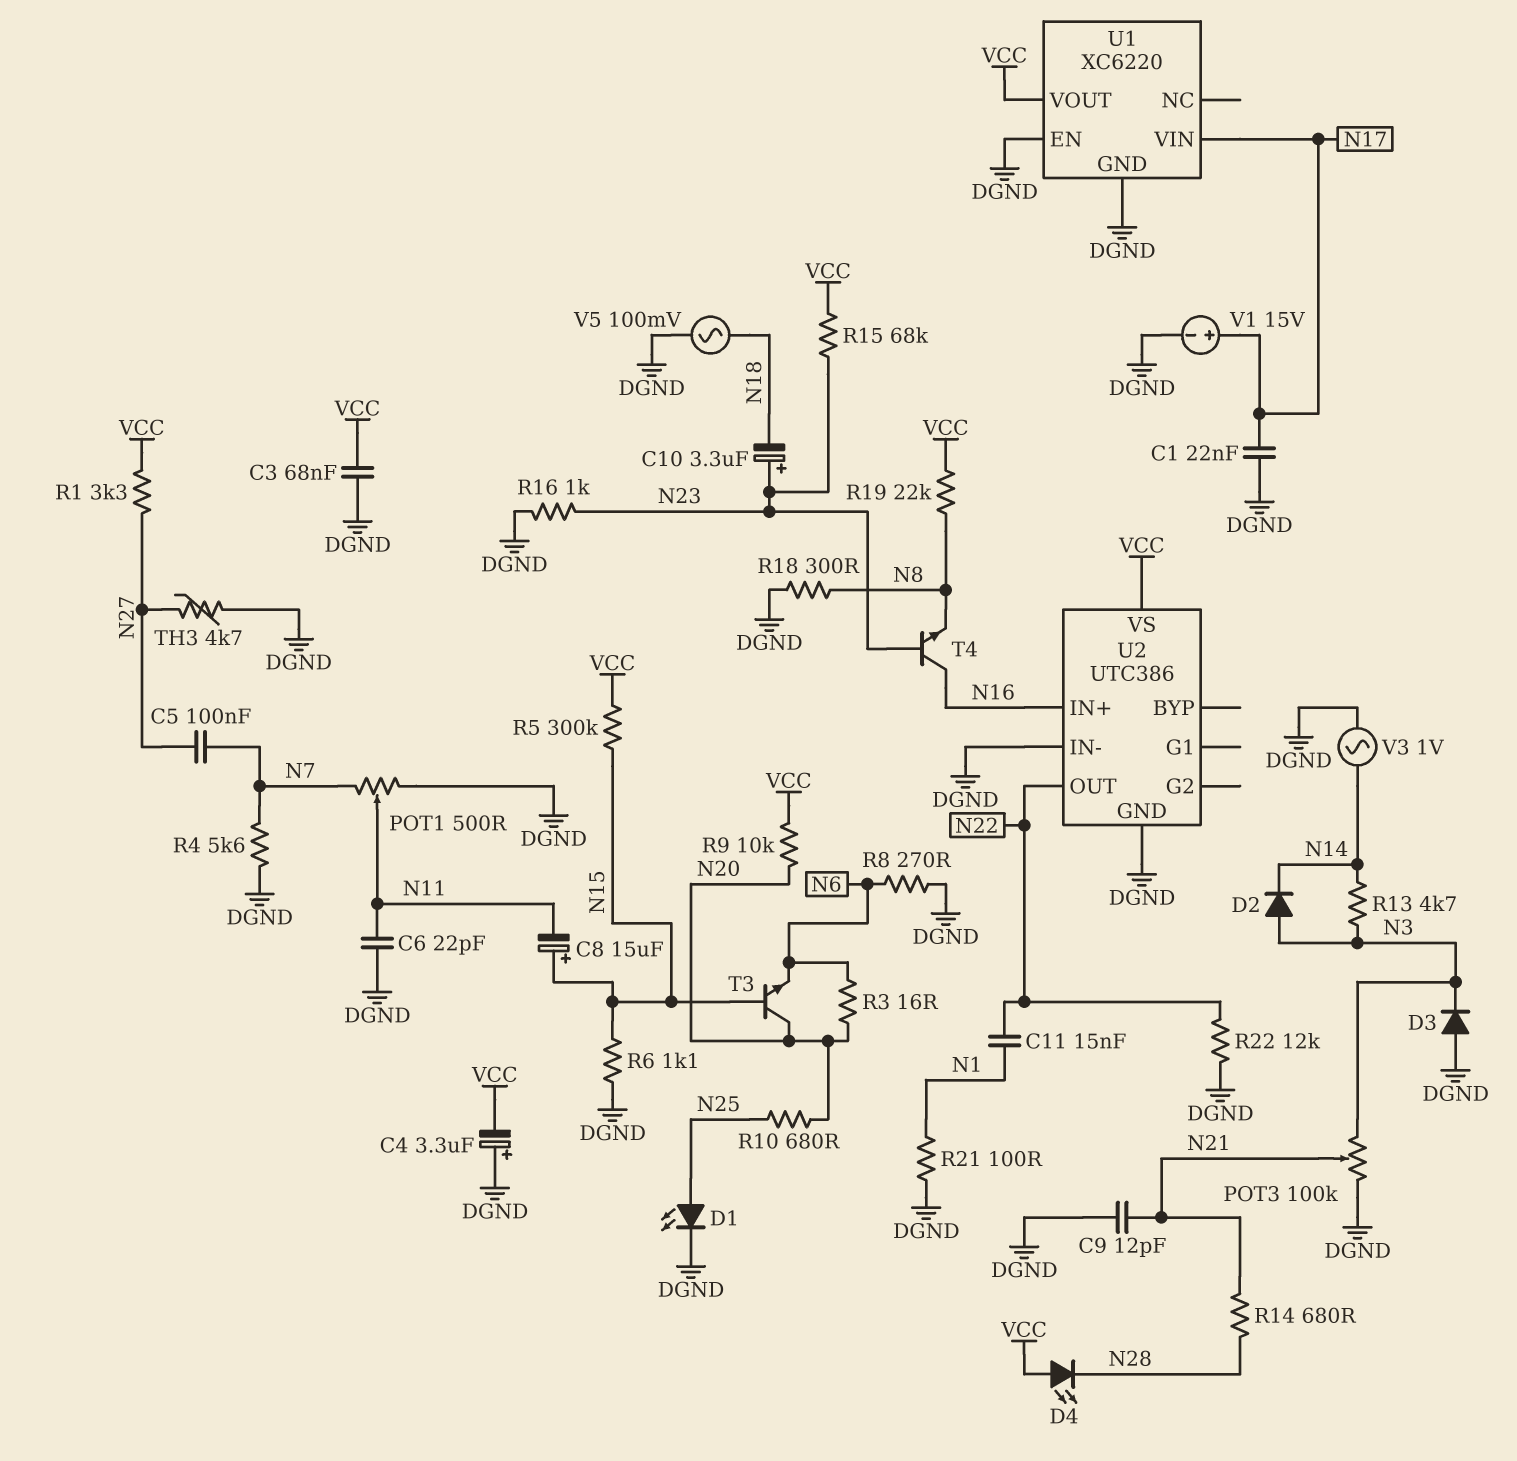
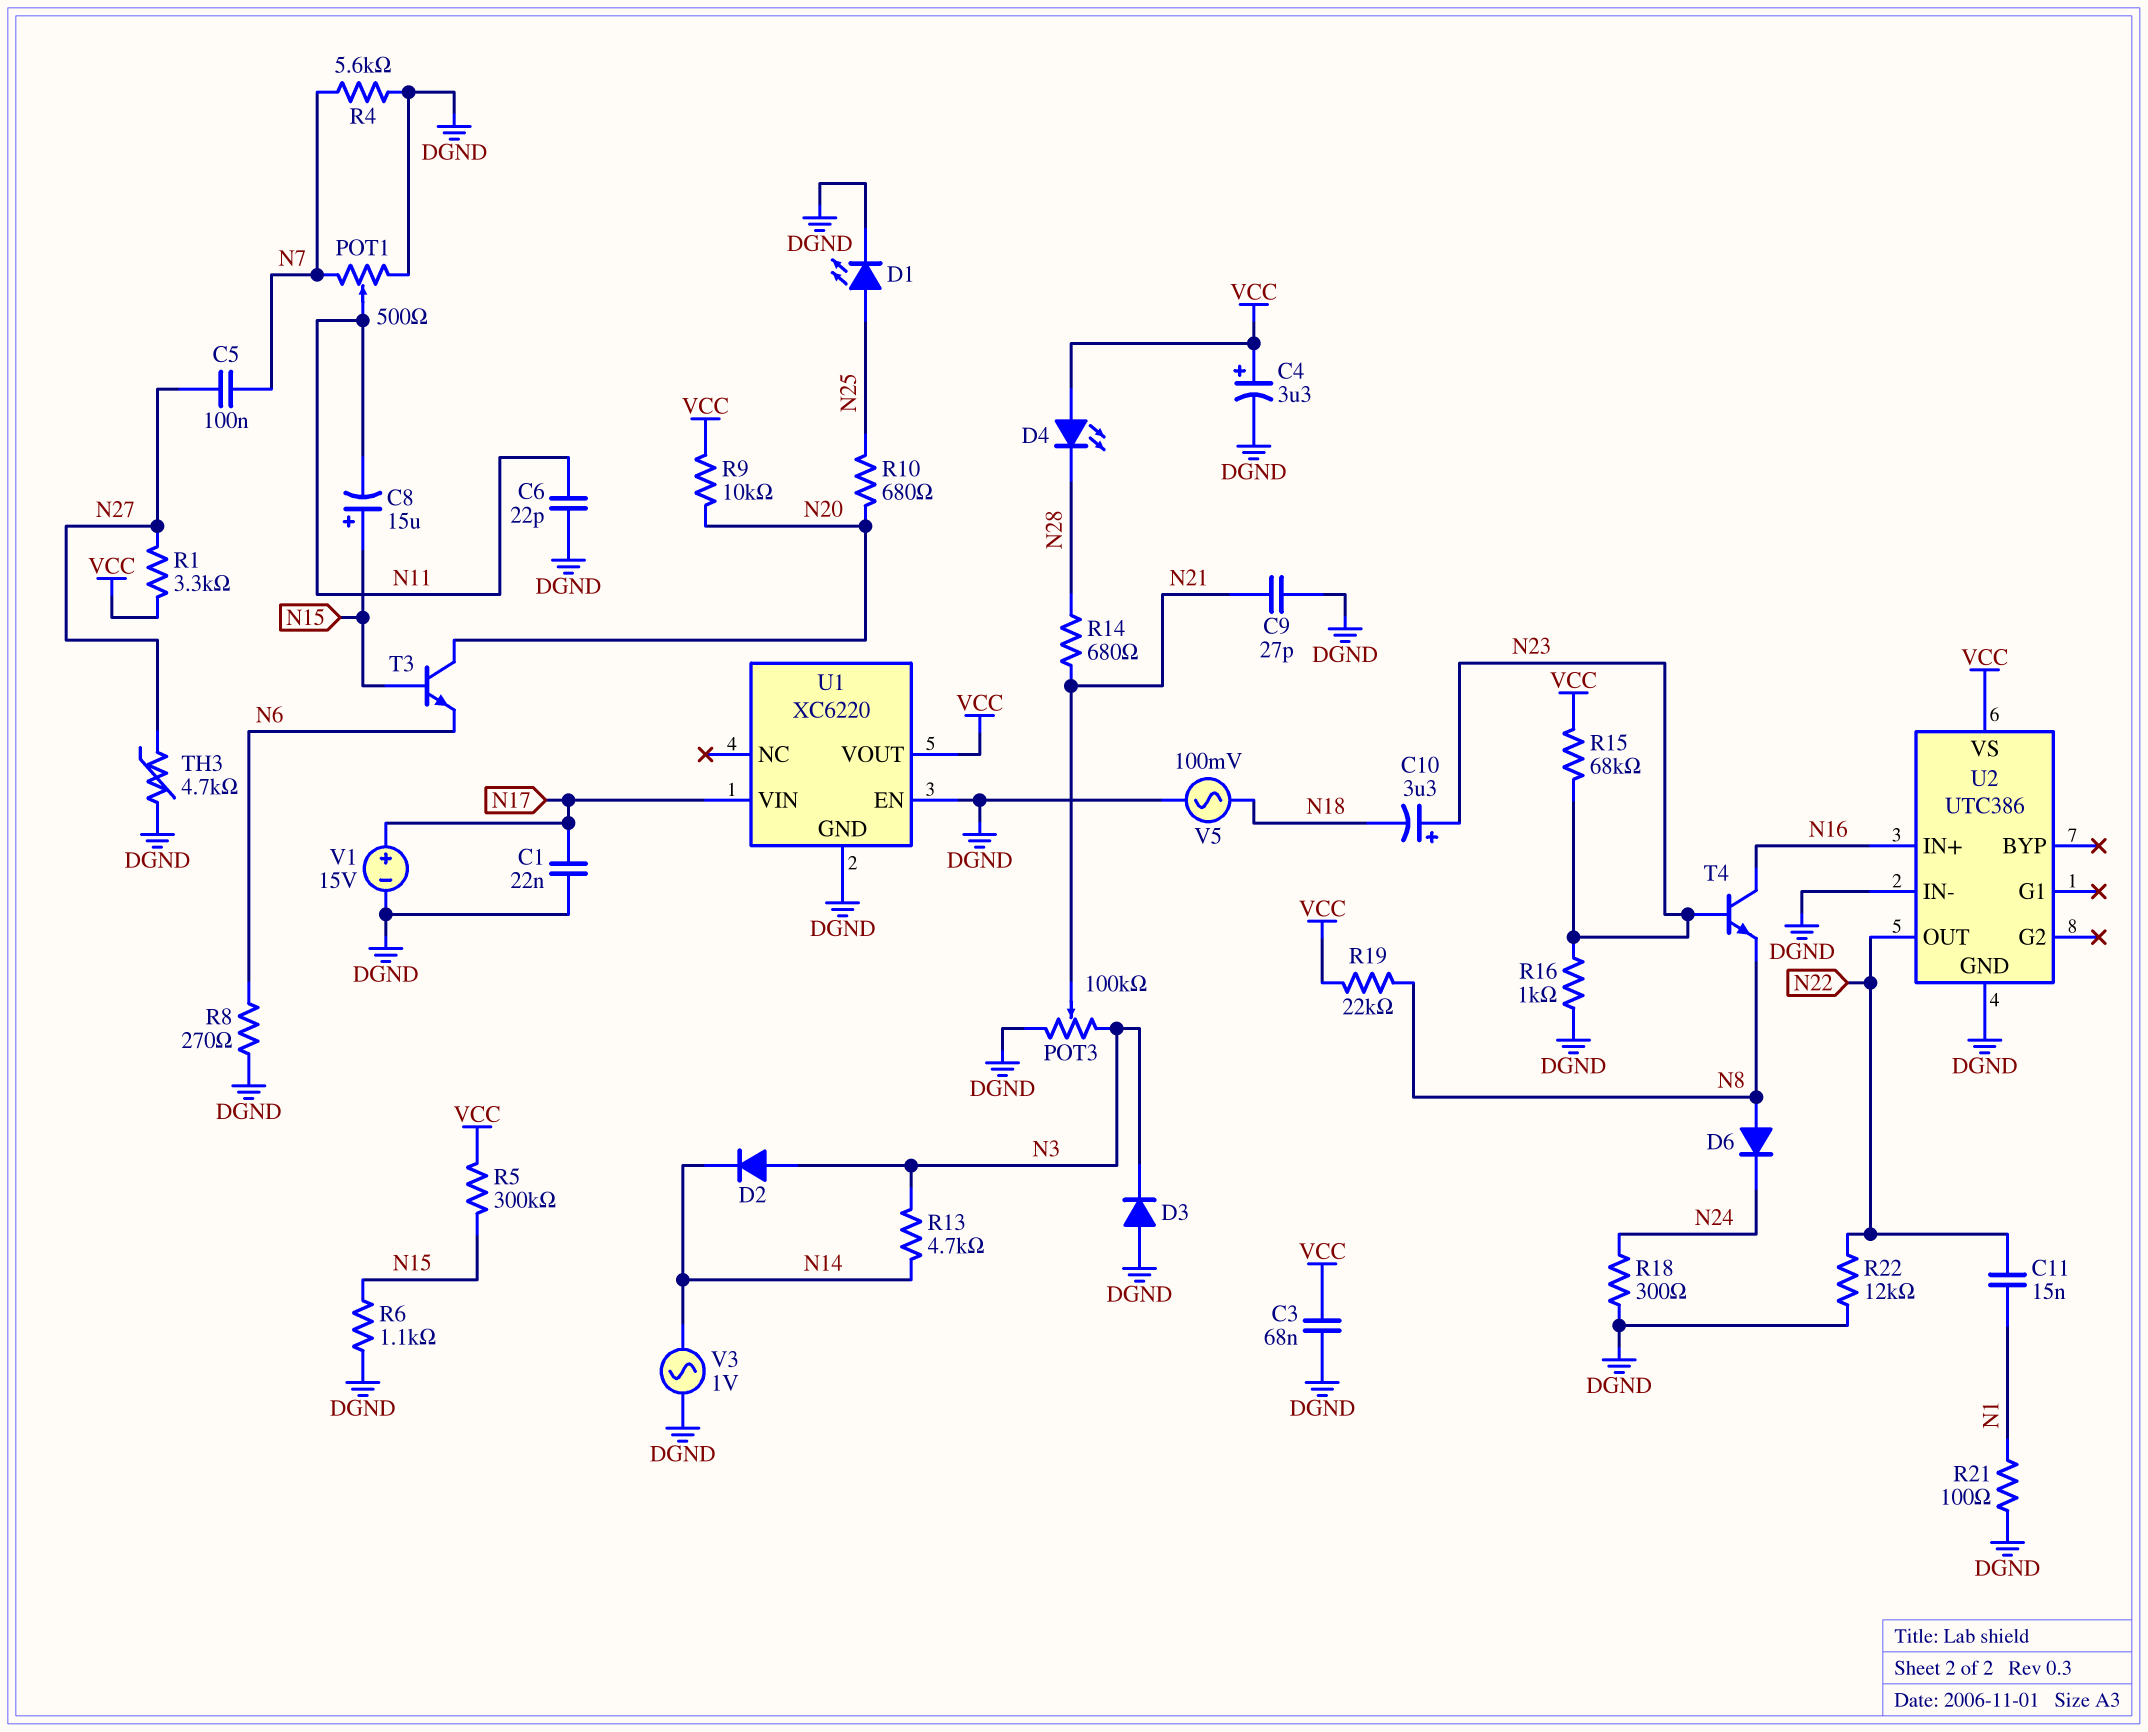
C4: 3.3uF (plus DGND, minus VCC) -> 3.3uF (plus VCC, minus DGND)
C9: 12pF (DGND, N21) -> 27pF (DGND, N21)
D6: none -> diode (A N8, K N24)
R3: 16 (N6, N20) -> none
R18: 300 (DGND, N8) -> 300 (DGND, N24)

